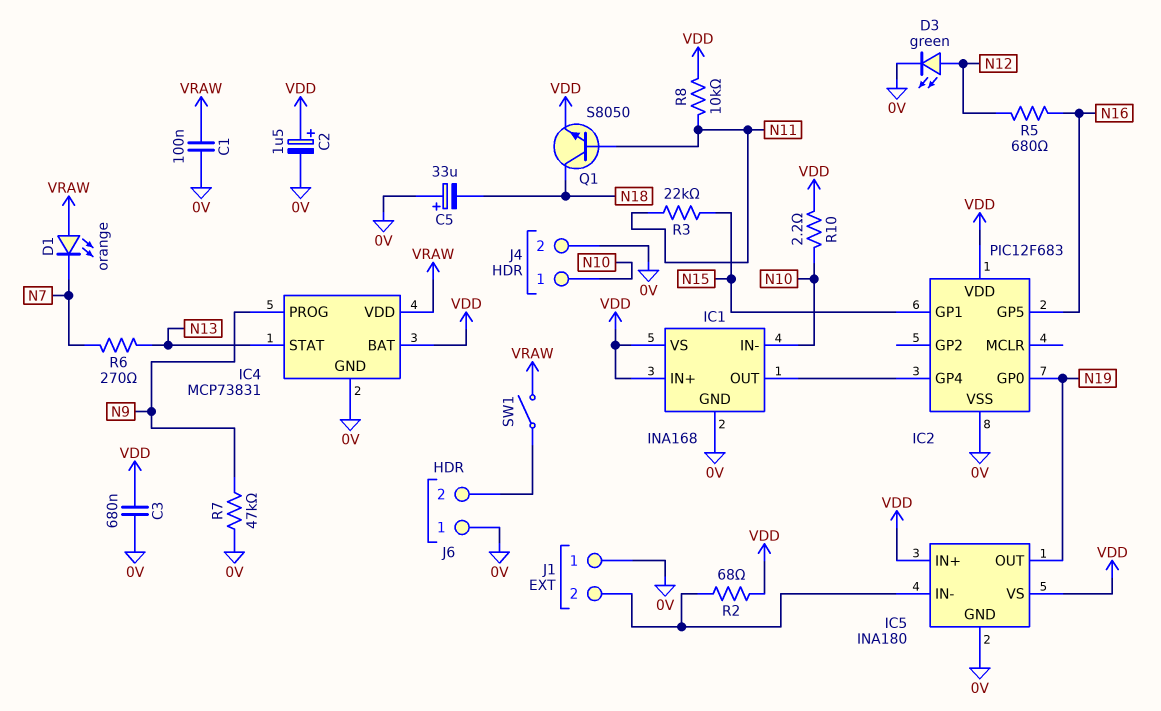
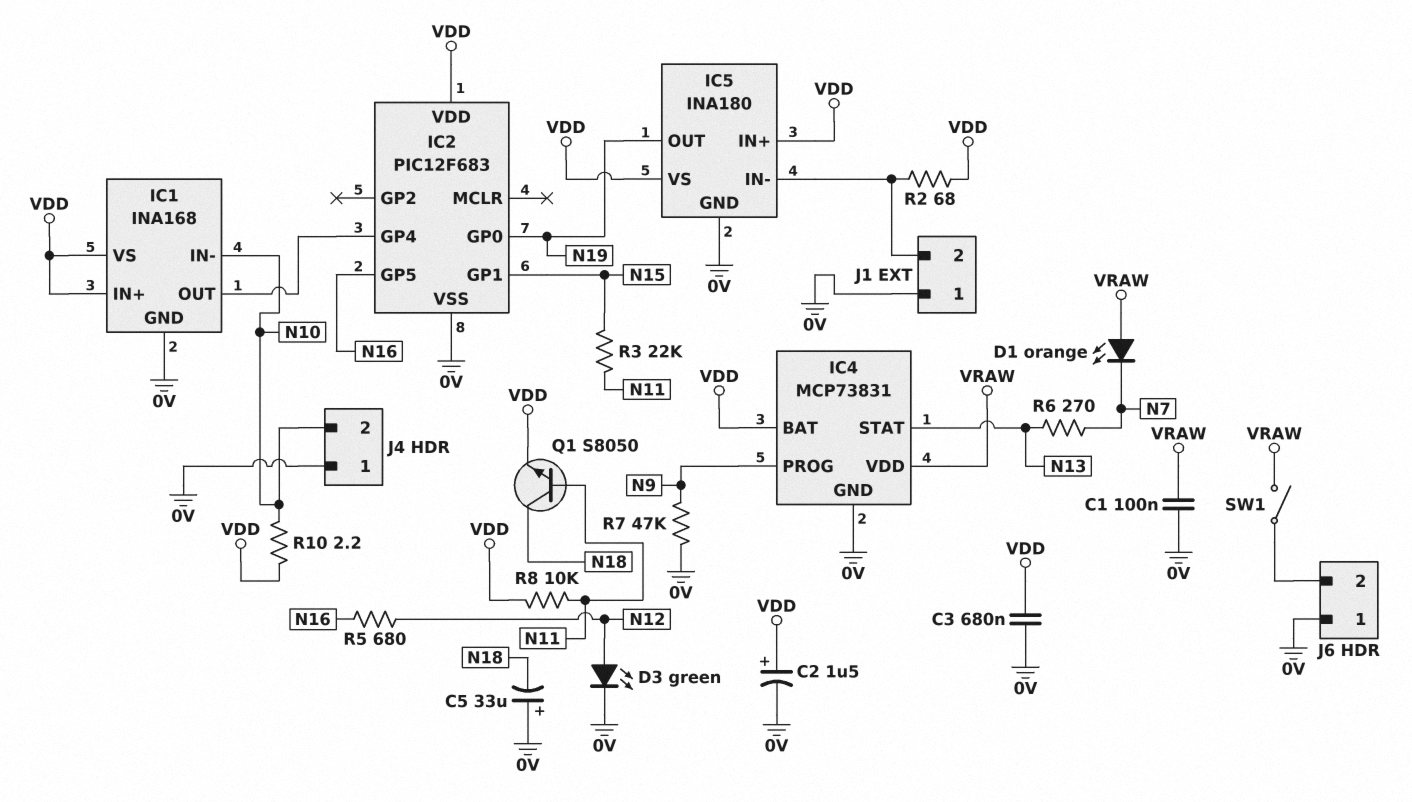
J4 pin 1: N10 -> 0V
J4 pin 2: 0V -> N10

